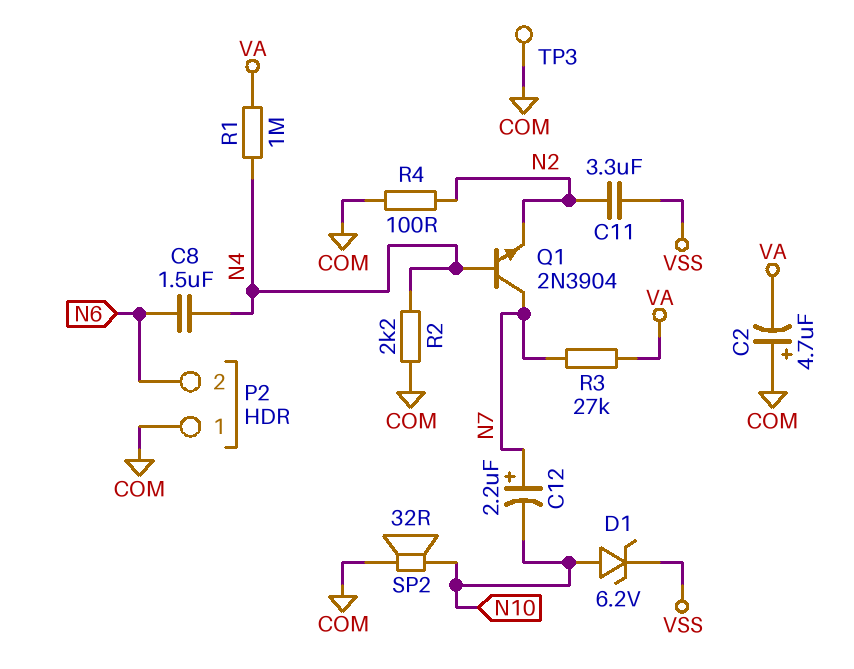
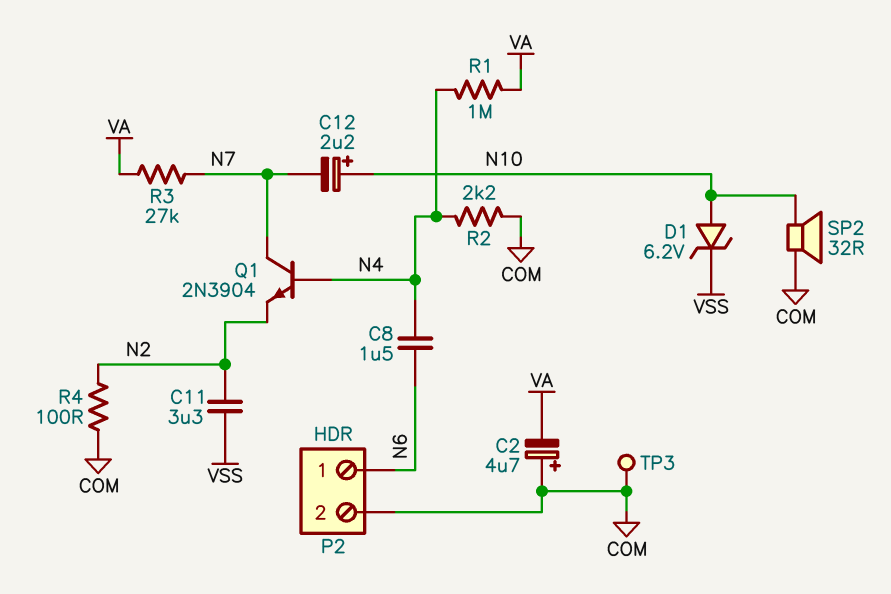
C12: 2.2uF (plus N7, minus N10) -> 2.2uF (plus N10, minus N7)
P2 pin 1: COM -> N6
P2 pin 2: N6 -> COM

